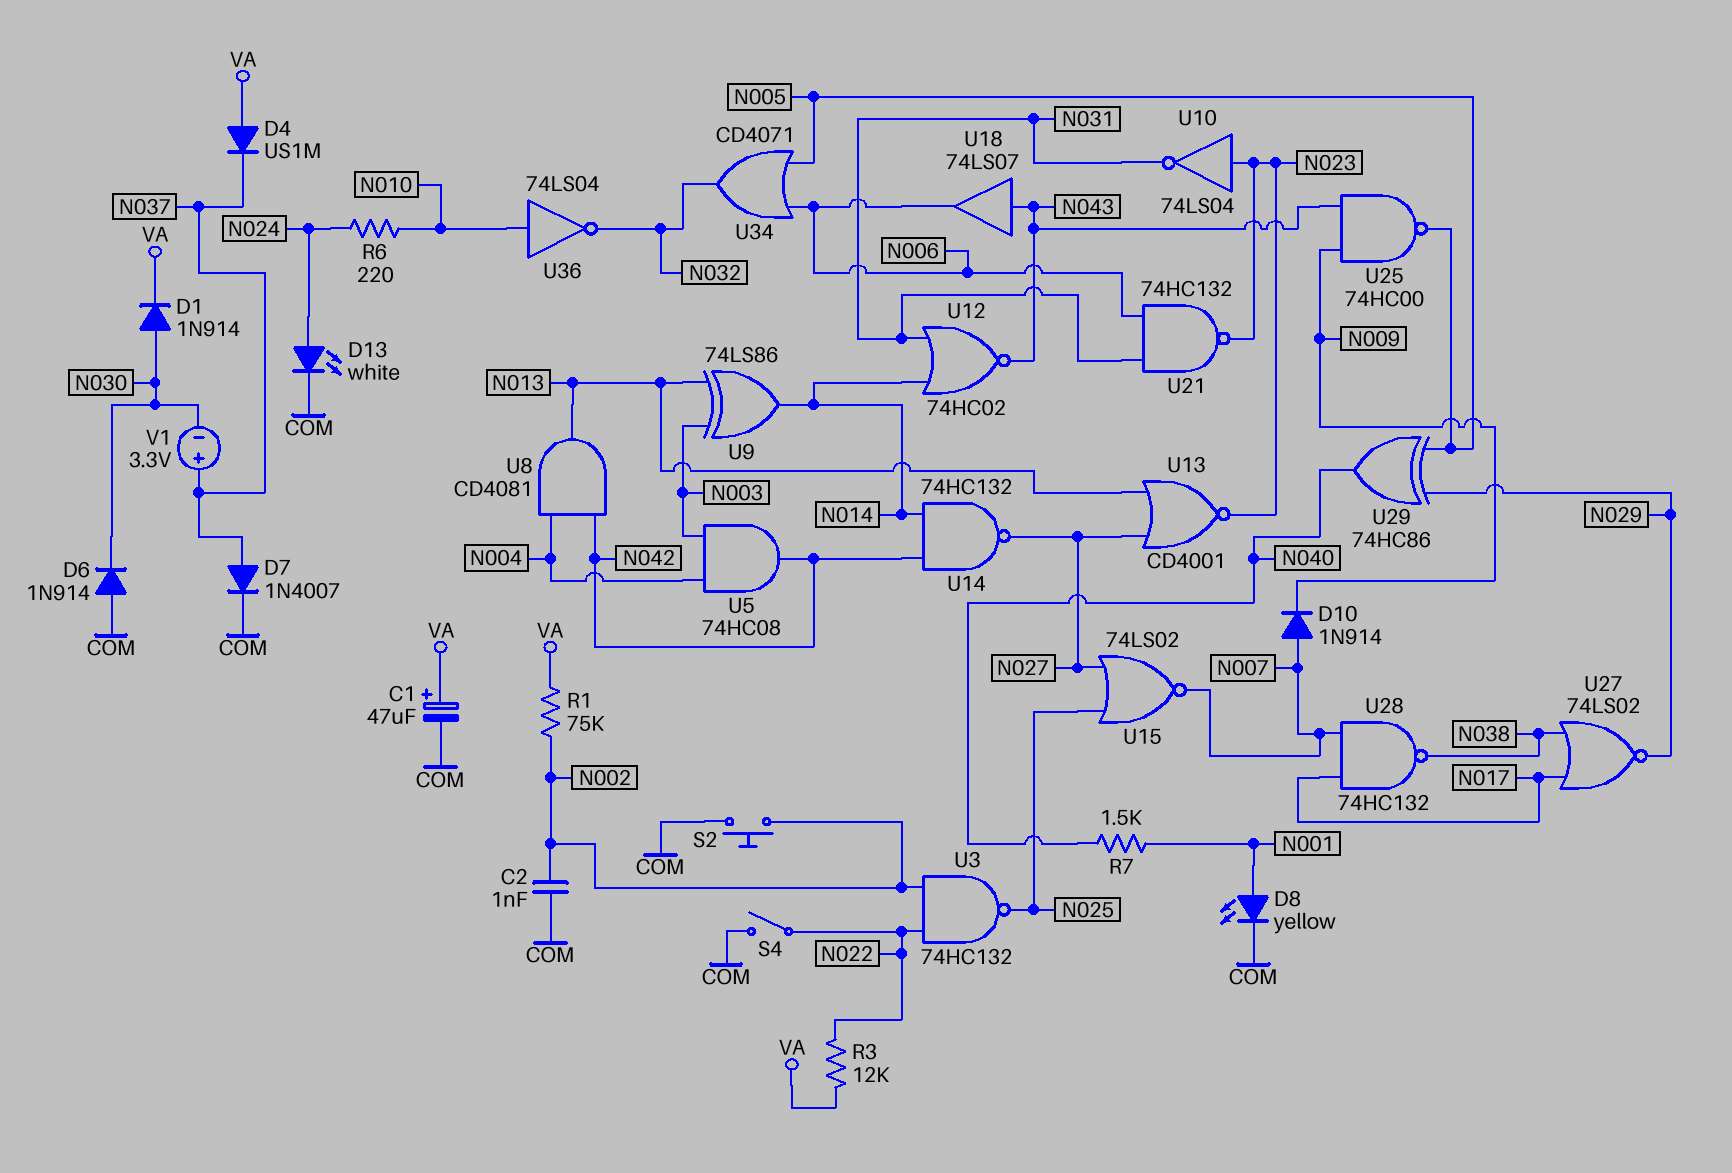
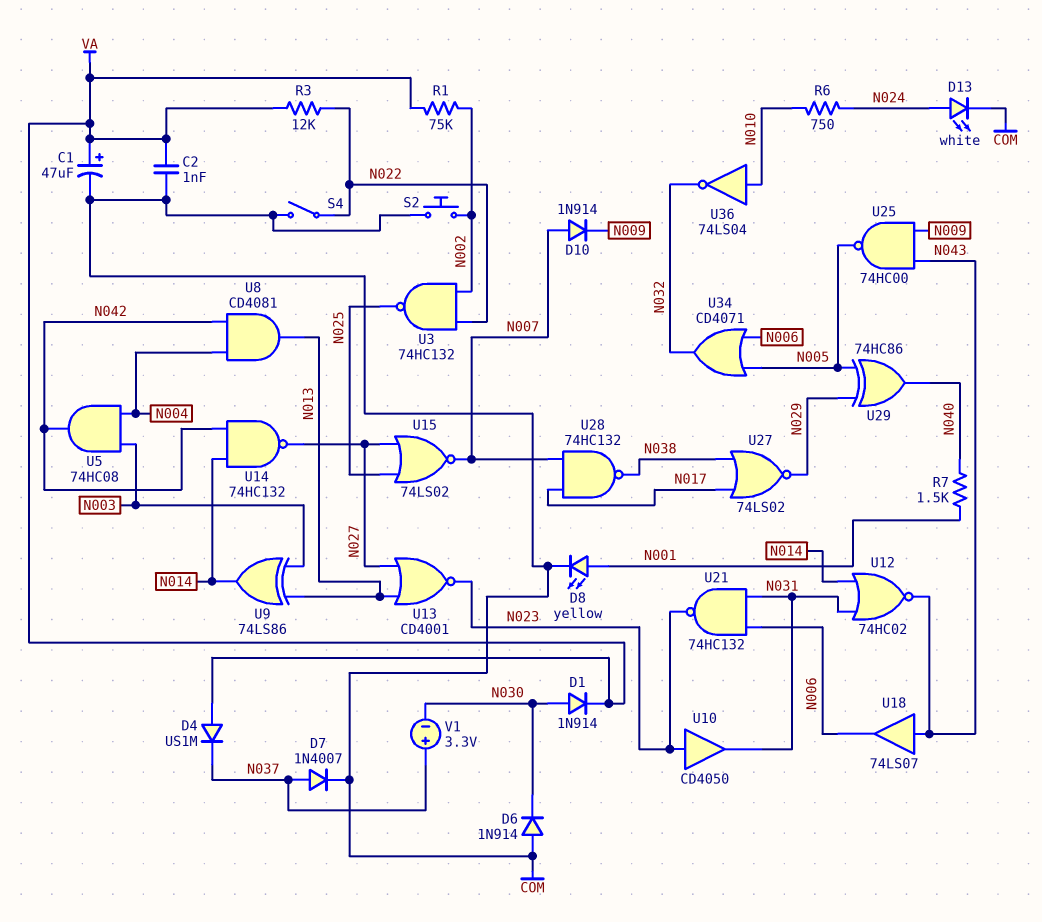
C2: 1nF (COM, N002) -> 1nF (COM, VA)
R6: 220 (N010, N024) -> 750 (N010, N024)
U10: NOT 74LS04 (in N023, out N031) -> buffer CD4050 (in N023, out N031)

